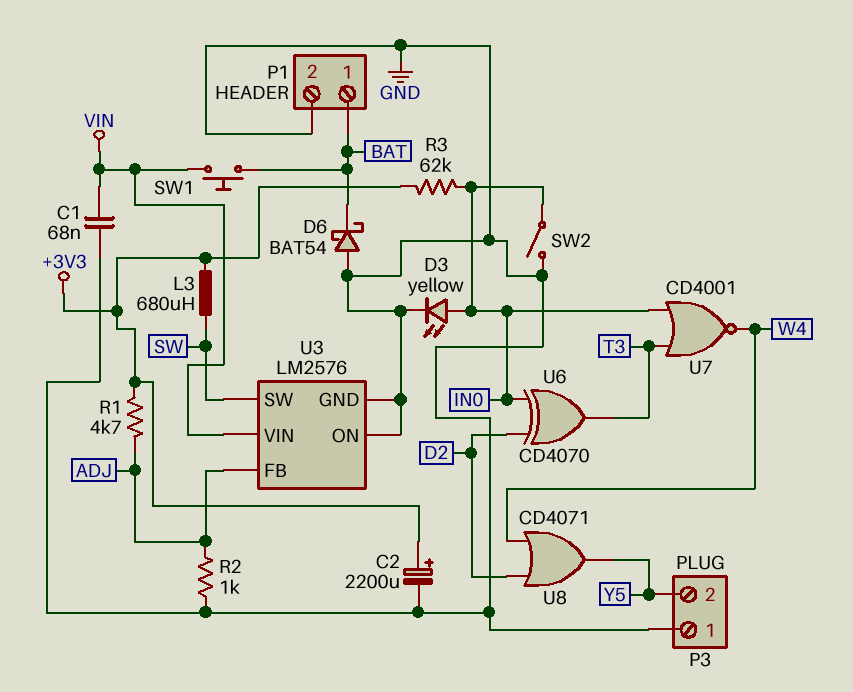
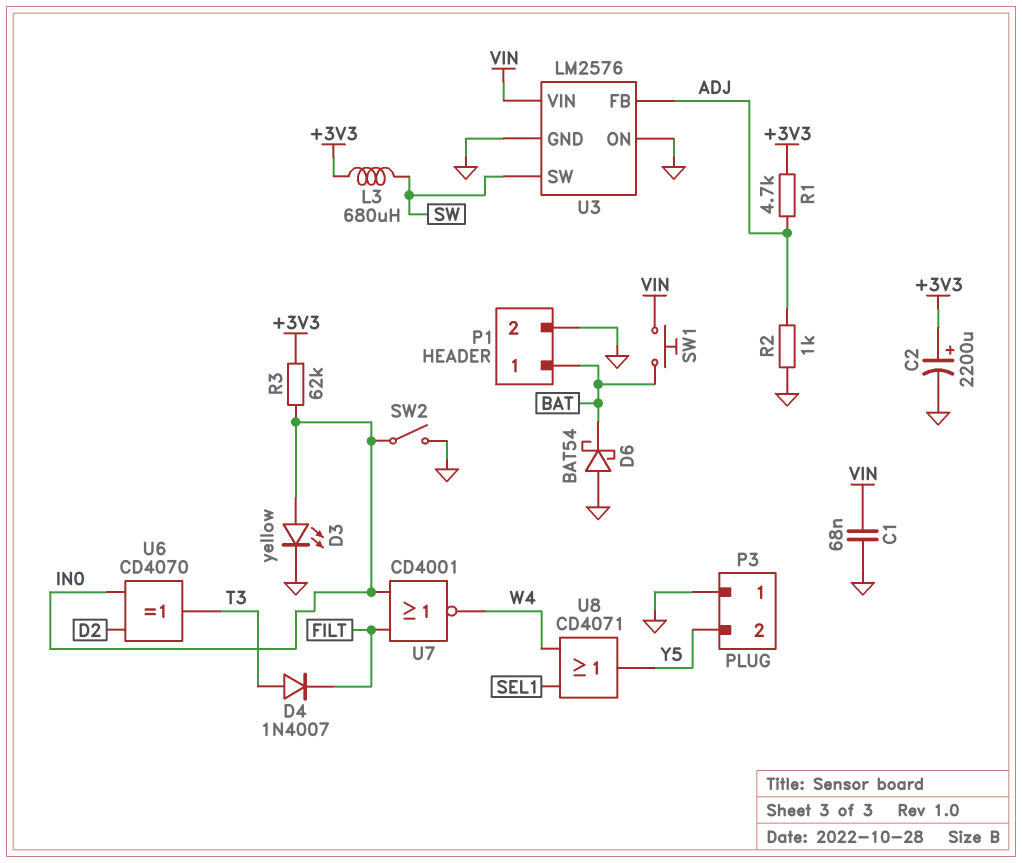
D4: none -> diode 1N4007 (A T3, K FILT)
U7: NOR CD4001 (in IN0, in T3, out W4) -> NOR CD4001 (in FILT, in IN0, out W4)
U8: OR CD4071 (in D2, in W4, out Y5) -> OR CD4071 (in SEL1, in W4, out Y5)

